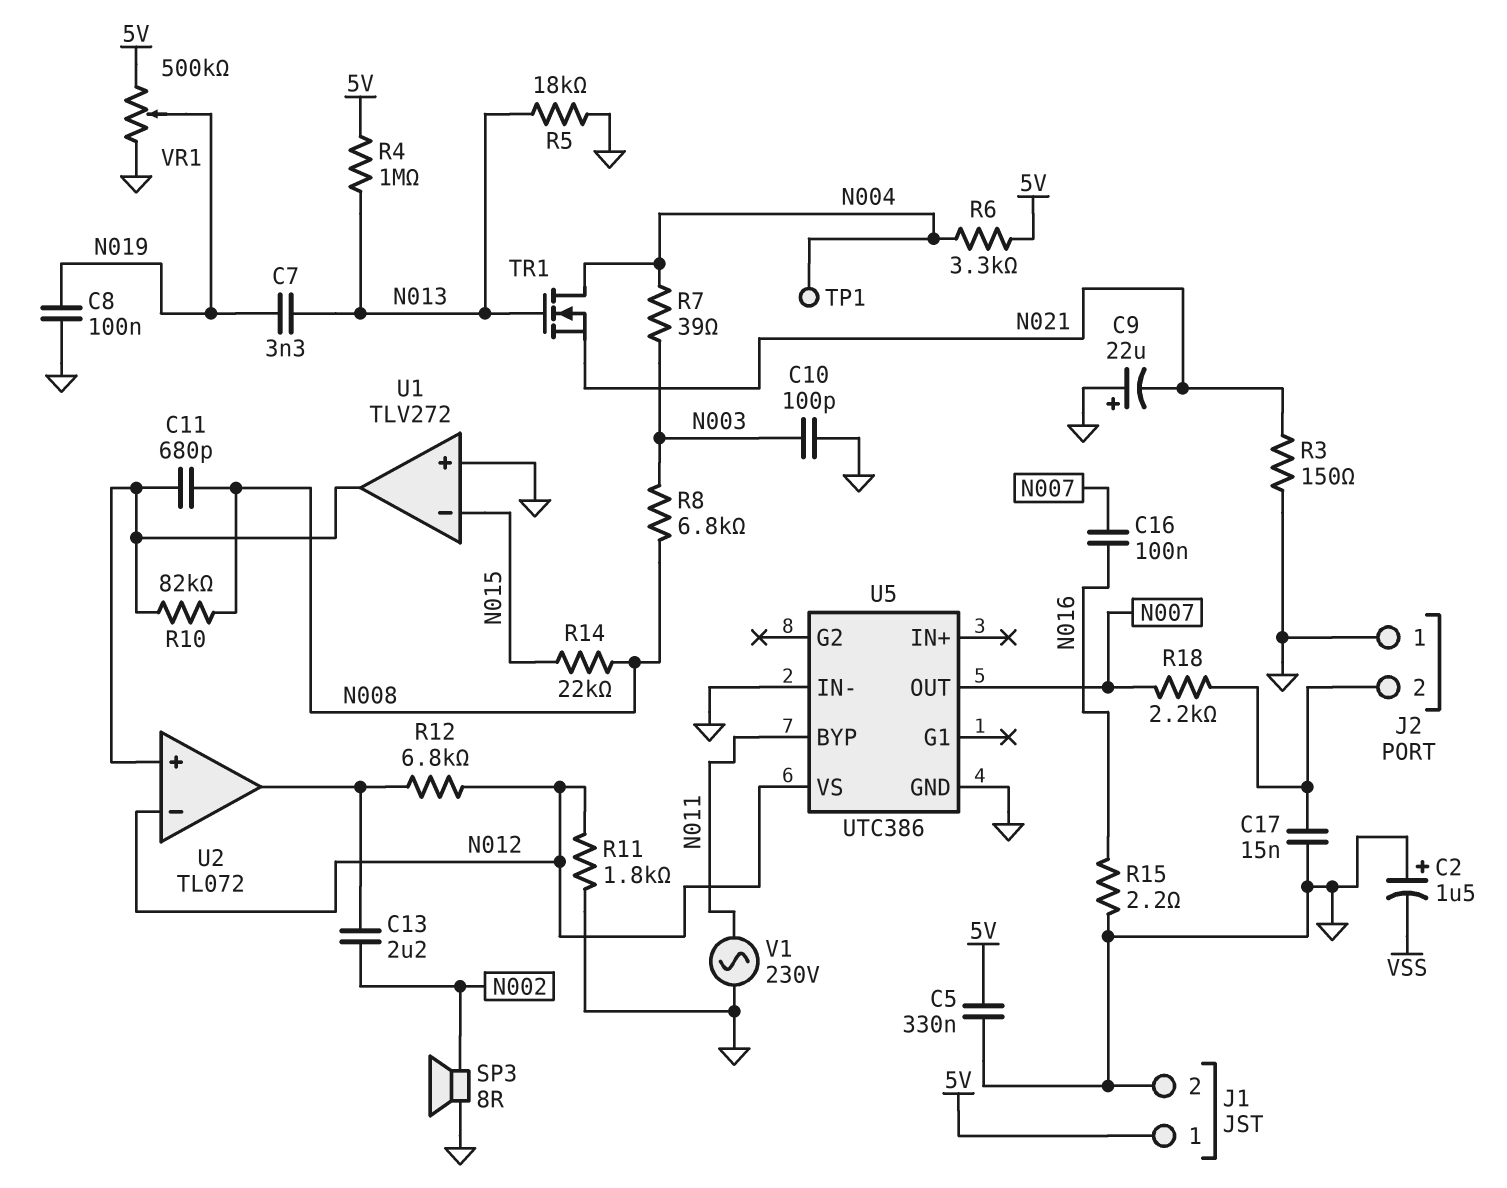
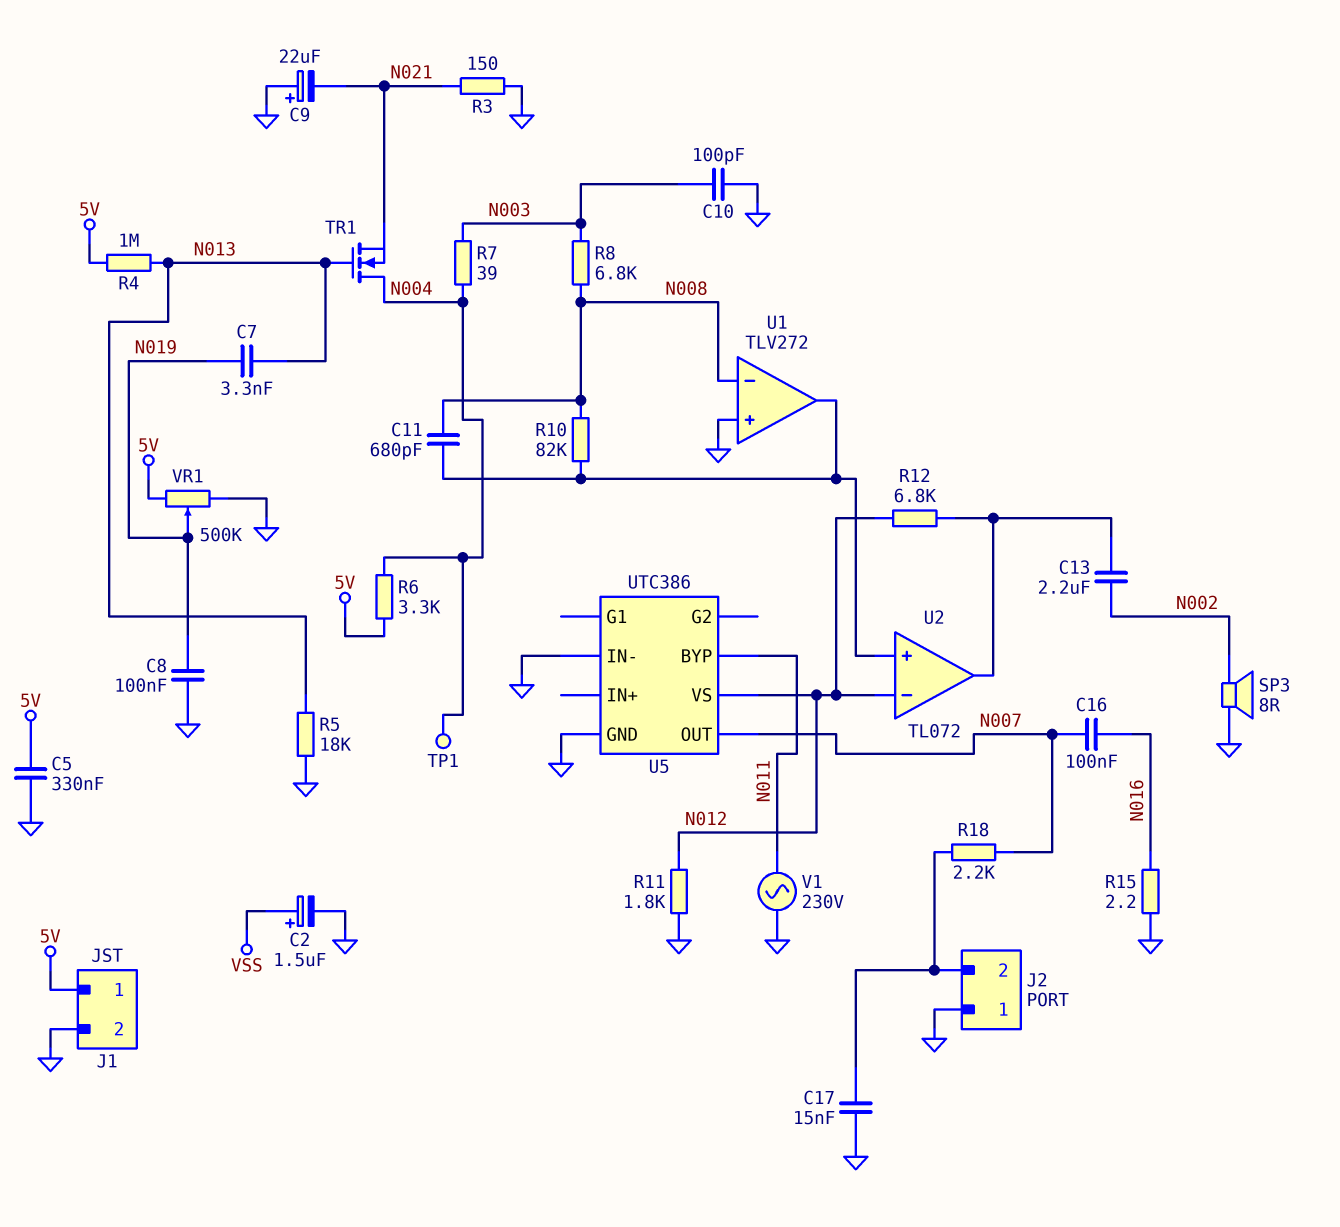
C2: 1.5uF (plus GND, minus VSS) -> 1.5uF (plus VSS, minus GND)
R14: 22k (N008, N015) -> none
U1 pin in-: N015 -> N008

